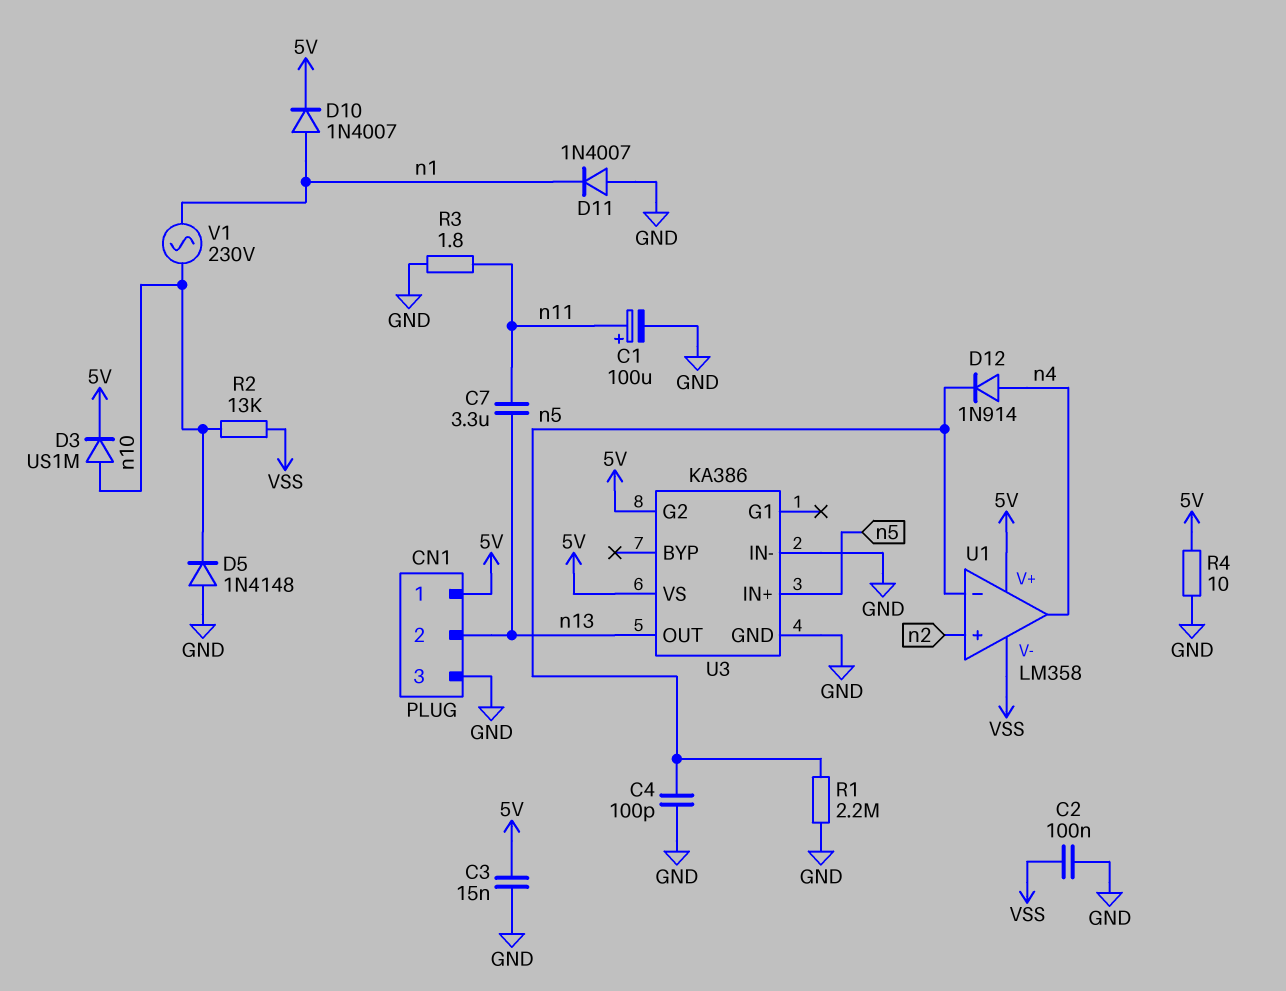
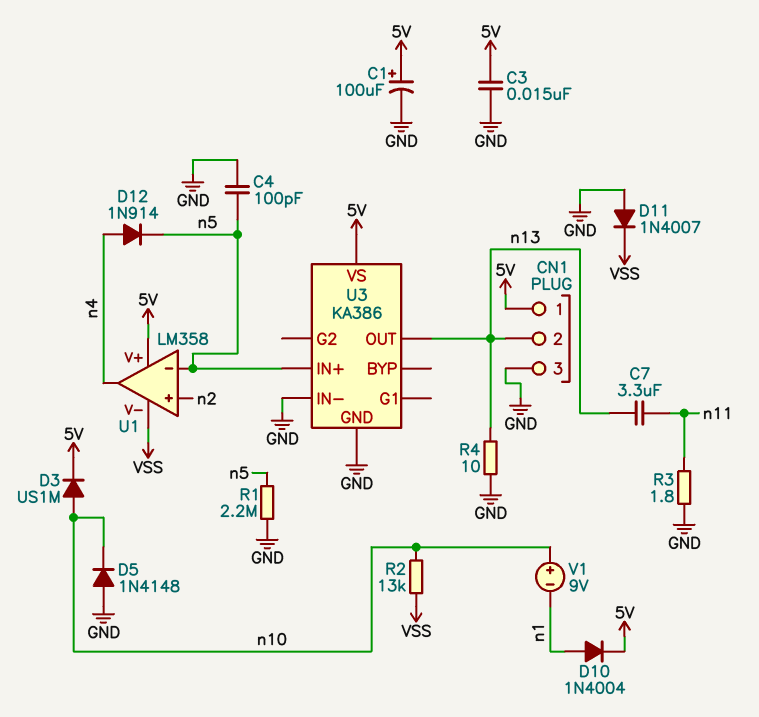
C1: 100uF (plus n11, minus GND) -> 100uF (plus 5V, minus GND)
C2: 100nF (GND, VSS) -> none
D10: diode 1N4007 (A n1, K 5V) -> diode 1N4004 (A n1, K 5V)
D11: diode 1N4007 (A GND, K n1) -> diode 1N4007 (A GND, K VSS)
R4: 10 (5V, GND) -> 10 (GND, n13)
U3 pin G2: 5V -> none
V1: AC 230V (n1, n10) -> 9V (plus n10, minus n1)

